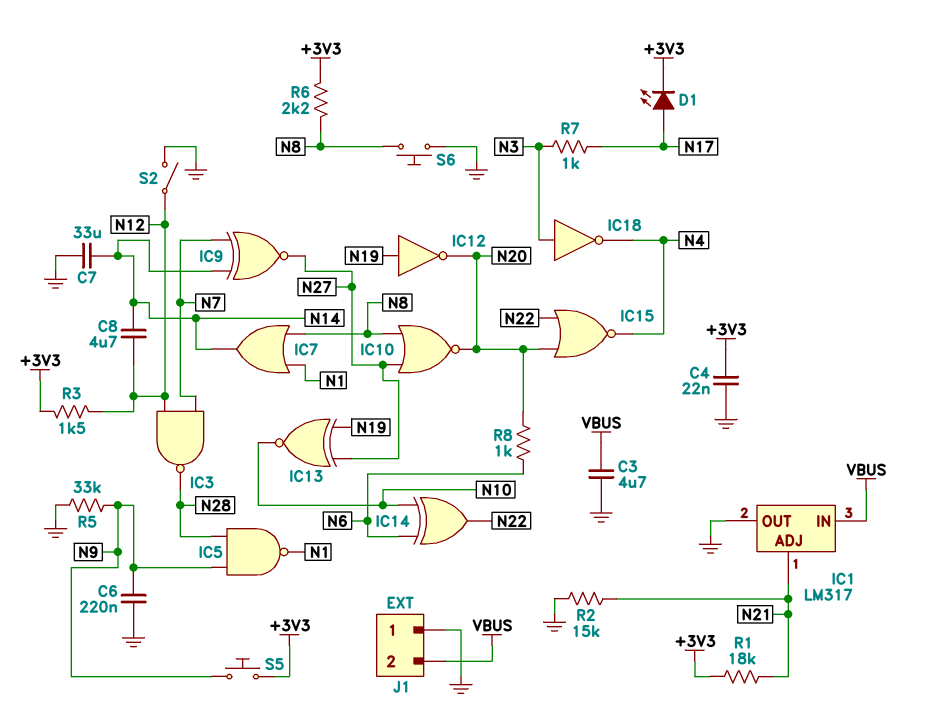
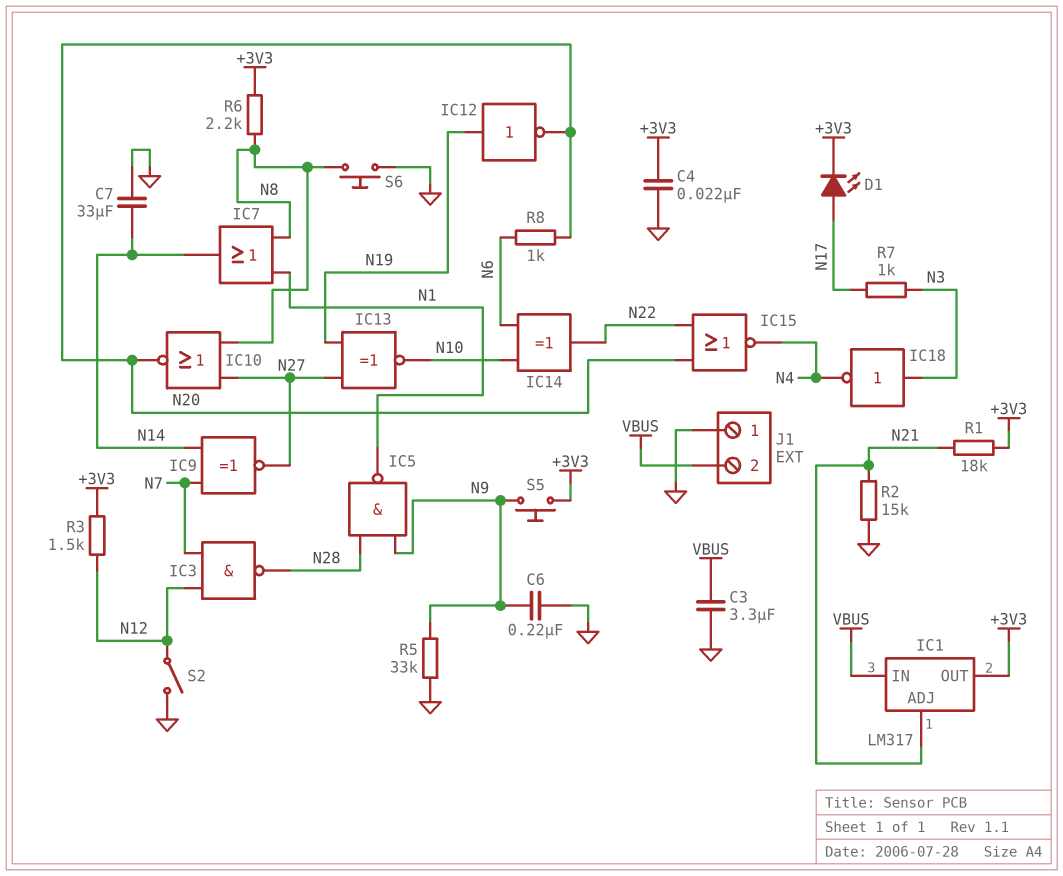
C3: 4.7uF (GND, VBUS) -> 3.3uF (GND, VBUS)
C8: 4.7uF (N12, N14) -> none
IC1 pin OUT: GND -> +3V3

